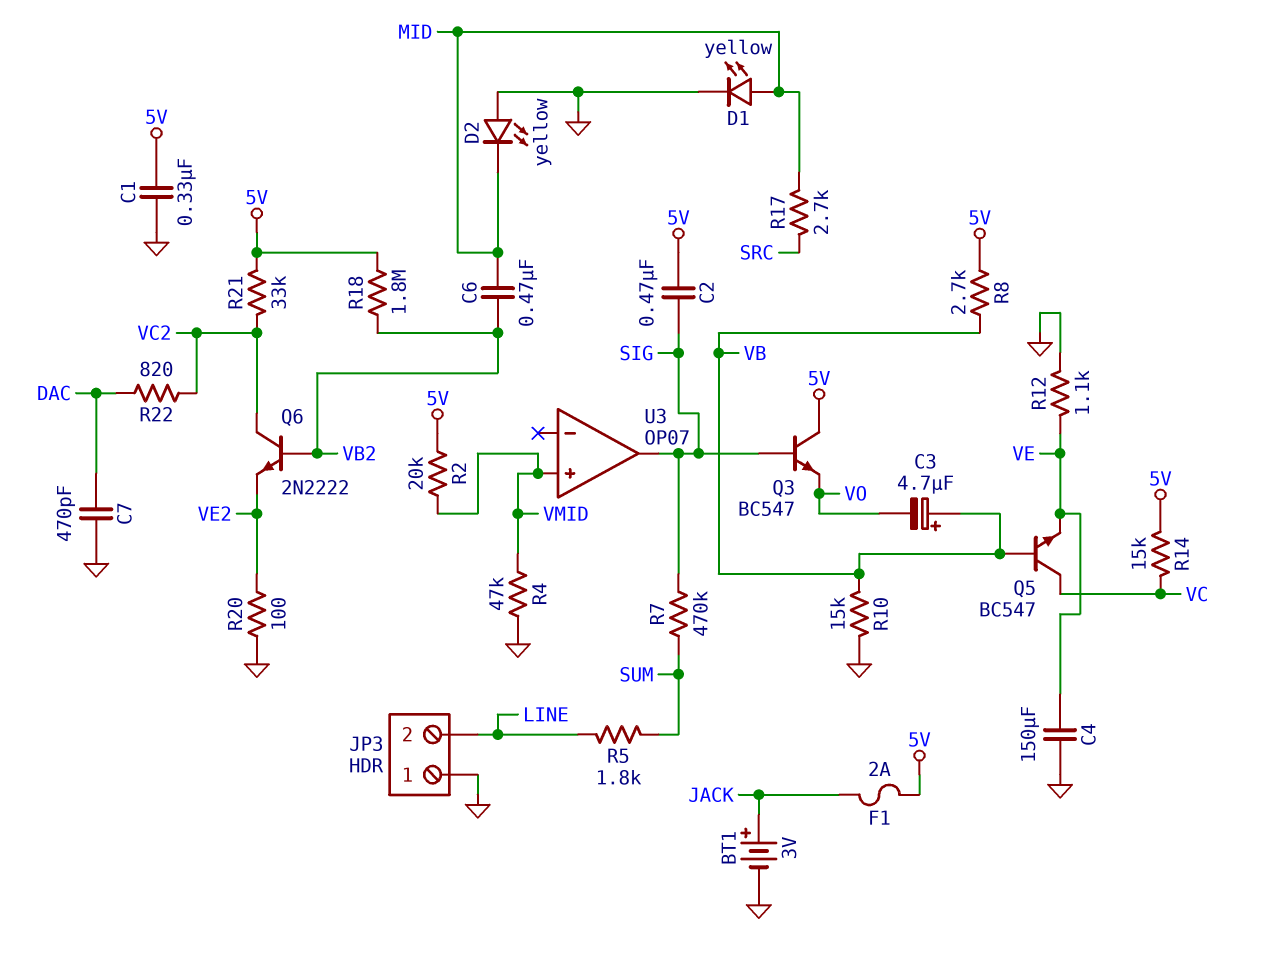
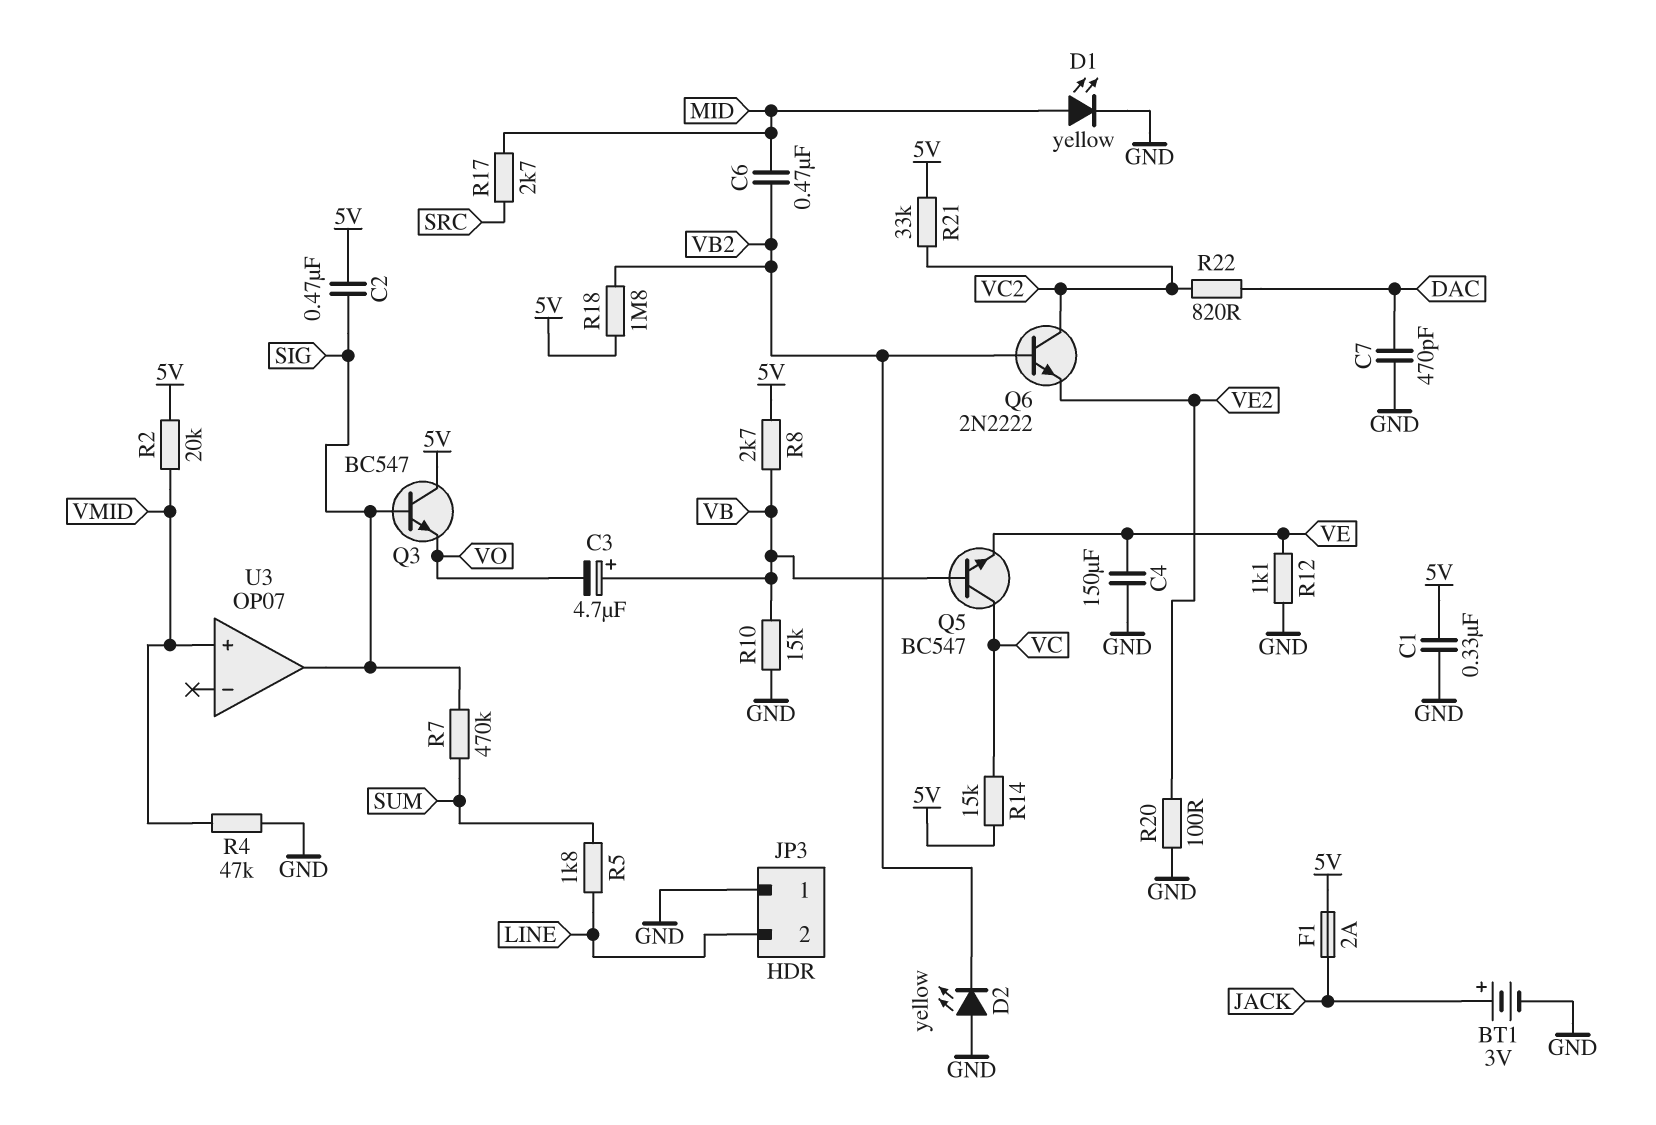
D2: LED yellow (A GND, K MID) -> LED yellow (A GND, K VB2)

